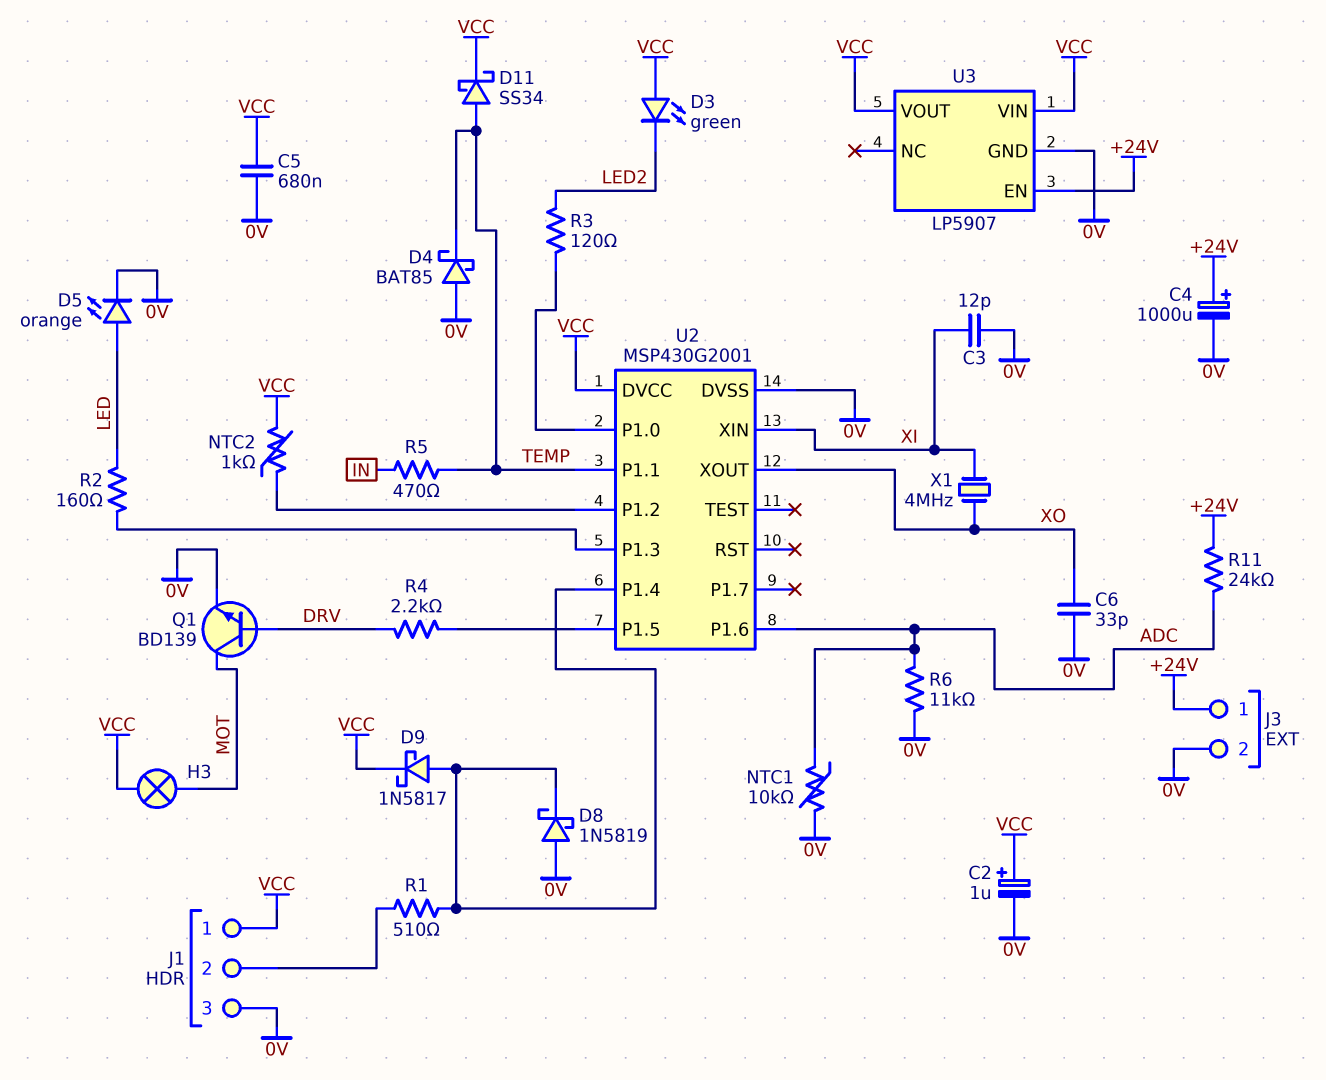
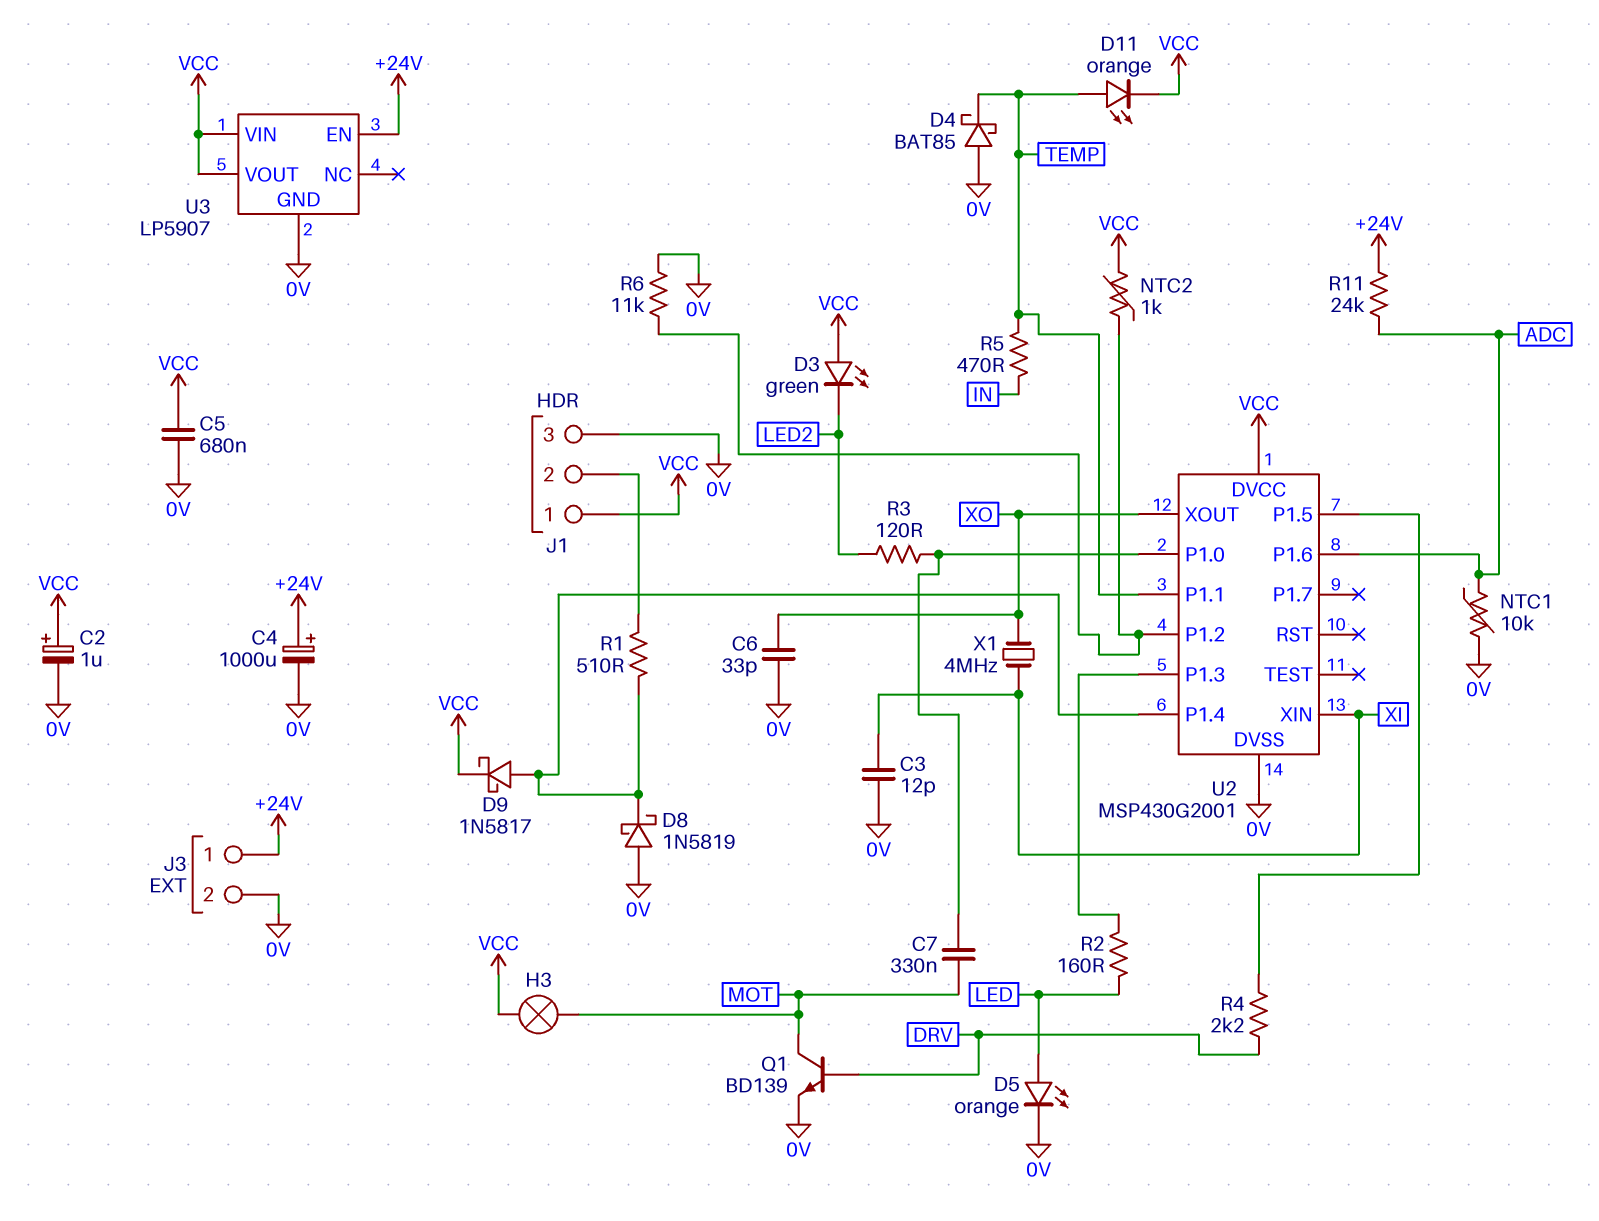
C7: none -> 330nF (MOT, U2/P1.0)
D11: schottky SS34 (A TEMP, K VCC) -> LED orange (A TEMP, K VCC)
R6: 11k (0V, ADC) -> 11k (0V, U2/P1.2)

